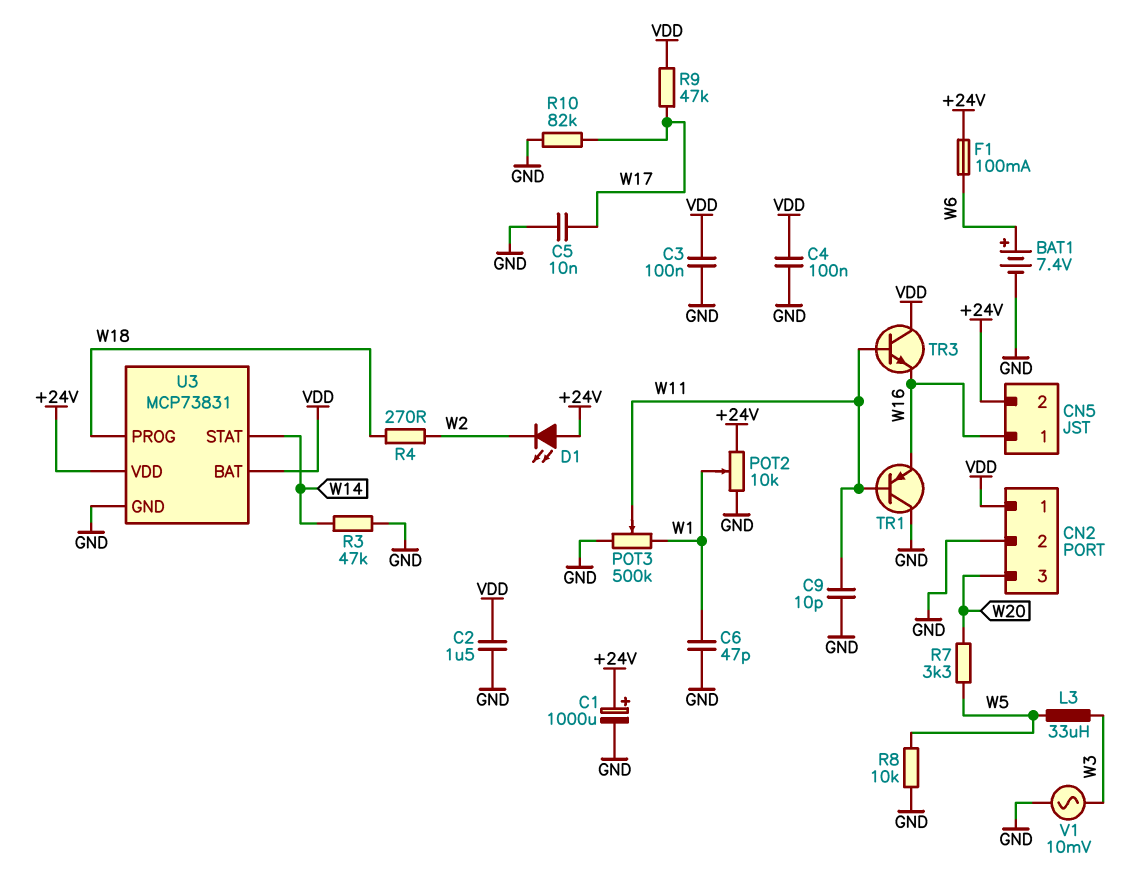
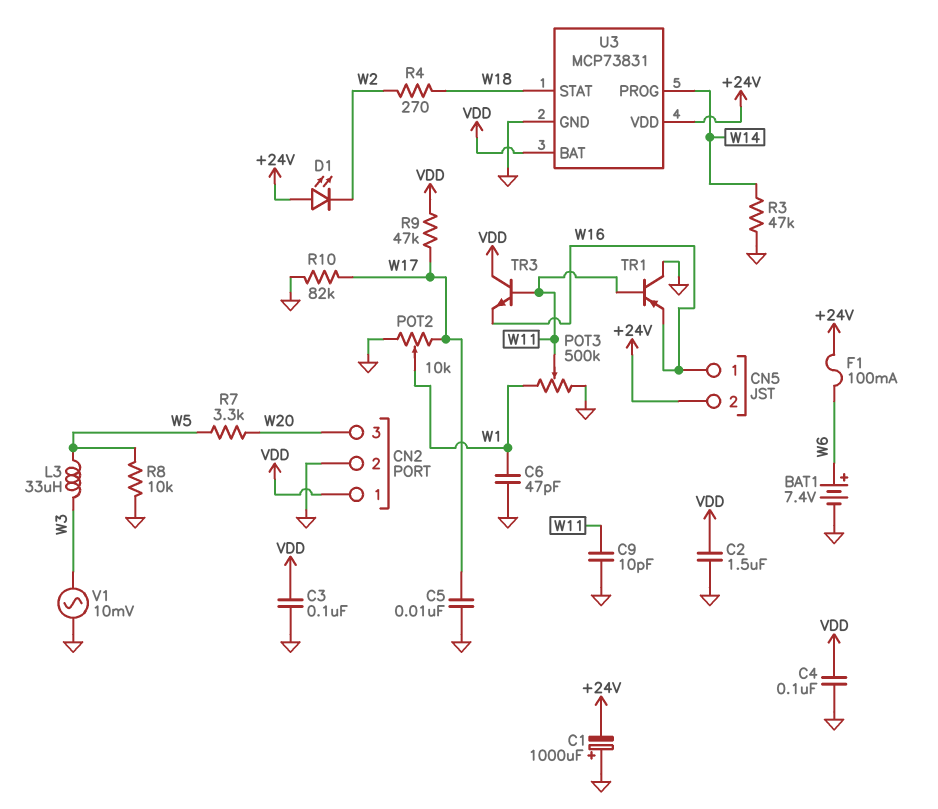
C1: 1000uF (plus +24V, minus GND) -> 1000uF (plus GND, minus +24V)
POT2: 10k (+24V, GND, wiper W1) -> 10k (GND, W17, wiper W1)
U3 pin PROG: W18 -> W14
U3 pin STAT: W14 -> W18

